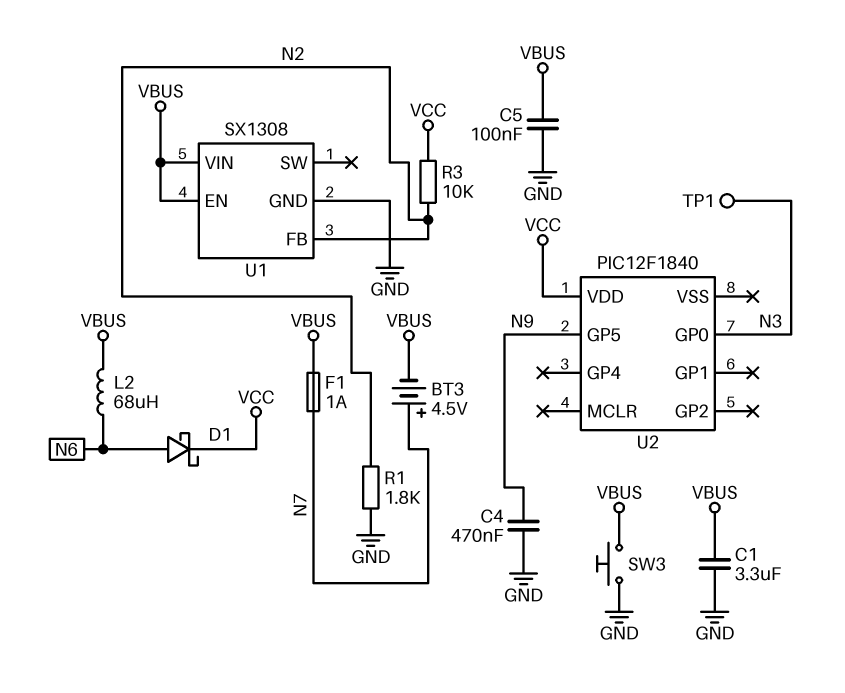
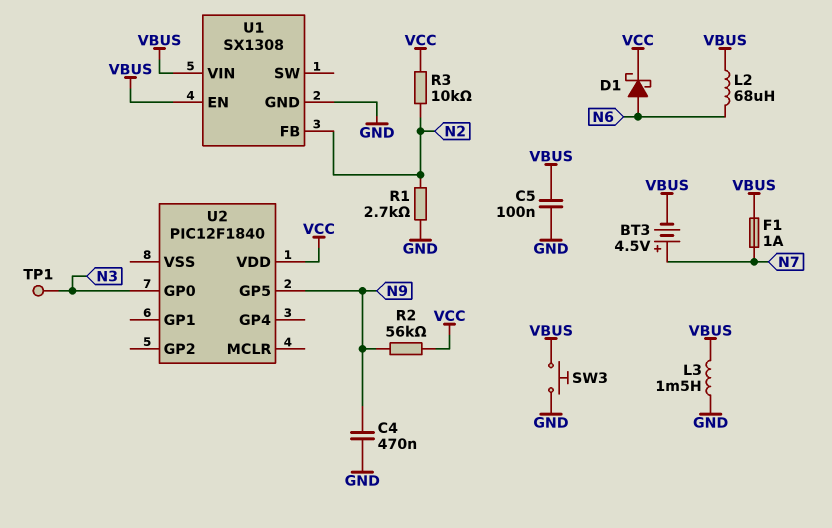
C1: 3.3uF (GND, VBUS) -> none
L3: none -> 1.5mH (GND, VBUS)
R1: 1.8k (GND, N2) -> 2.7k (GND, N2)
R2: none -> 56k (N9, VCC)

